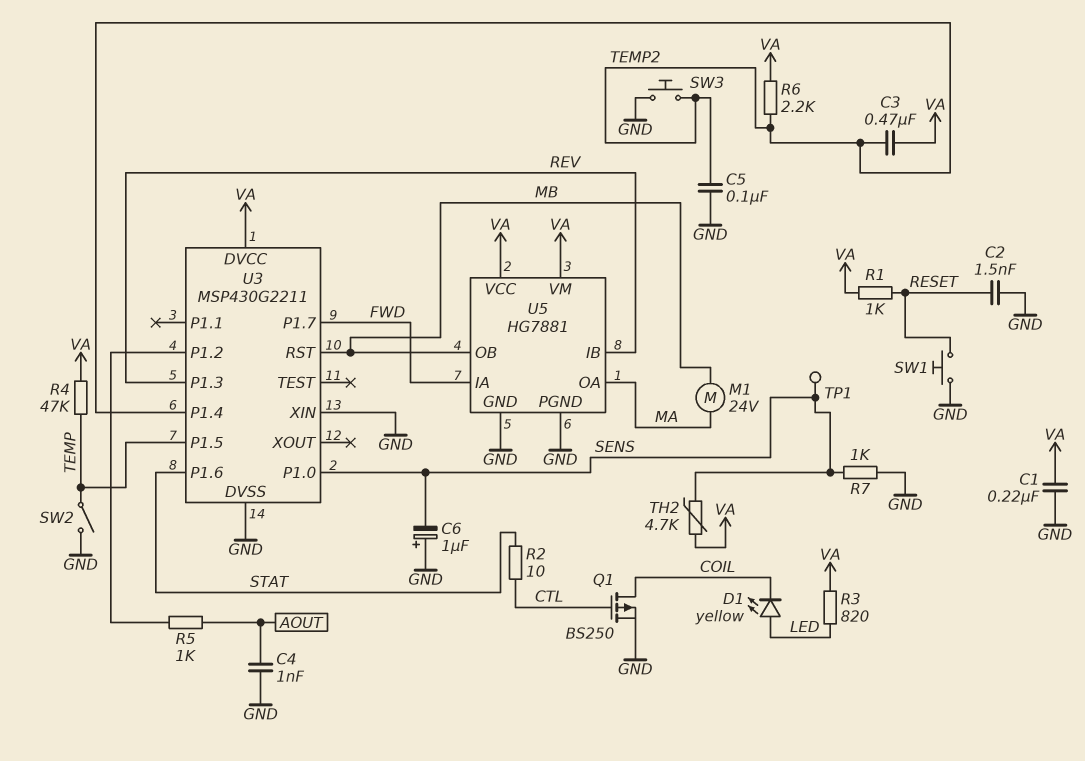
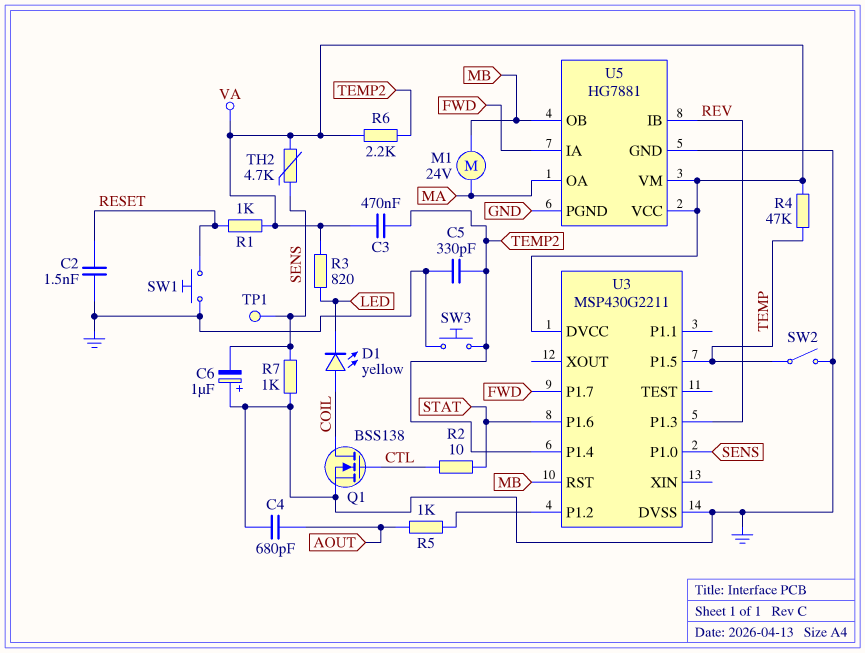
C1: 220nF (GND, VA) -> none
C4: 1nF (AOUT, GND) -> 680pF (AOUT, GND)
C5: 100nF (GND, TEMP2) -> 330pF (GND, TEMP2)
D1: LED yellow (A LED, K COIL) -> LED yellow (A COIL, K LED)
Q1: PMOS BS250 (G CTL, D COIL, S GND) -> NMOS BSS138 (G CTL, D COIL, S GND)
U3 pin XIN: GND -> none

